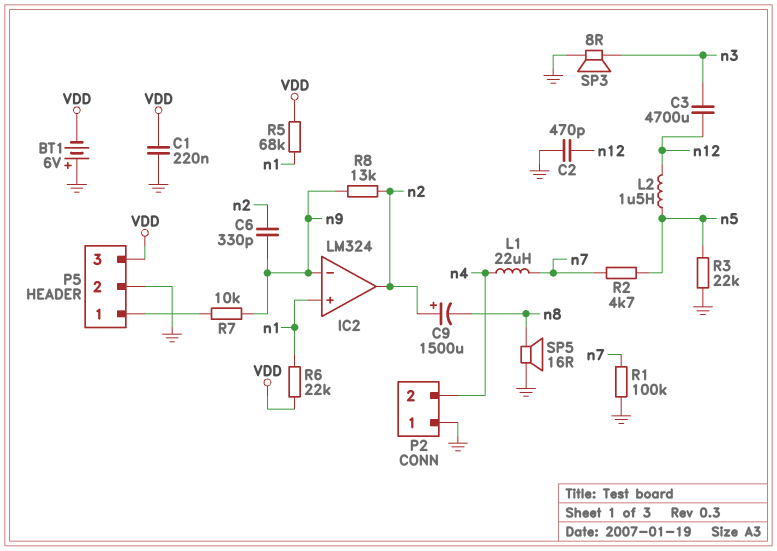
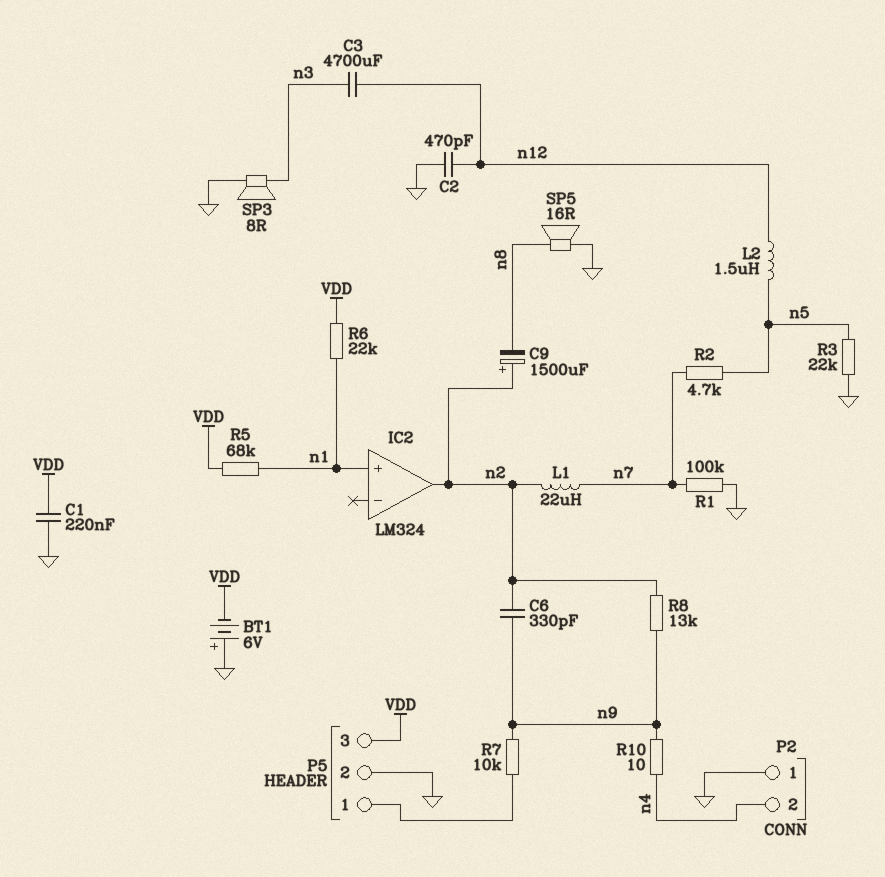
IC2 pin in-: n9 -> none
L1: 22uH (n4, n7) -> 22uH (n2, n7)
R10: none -> 10 (n4, n9)

